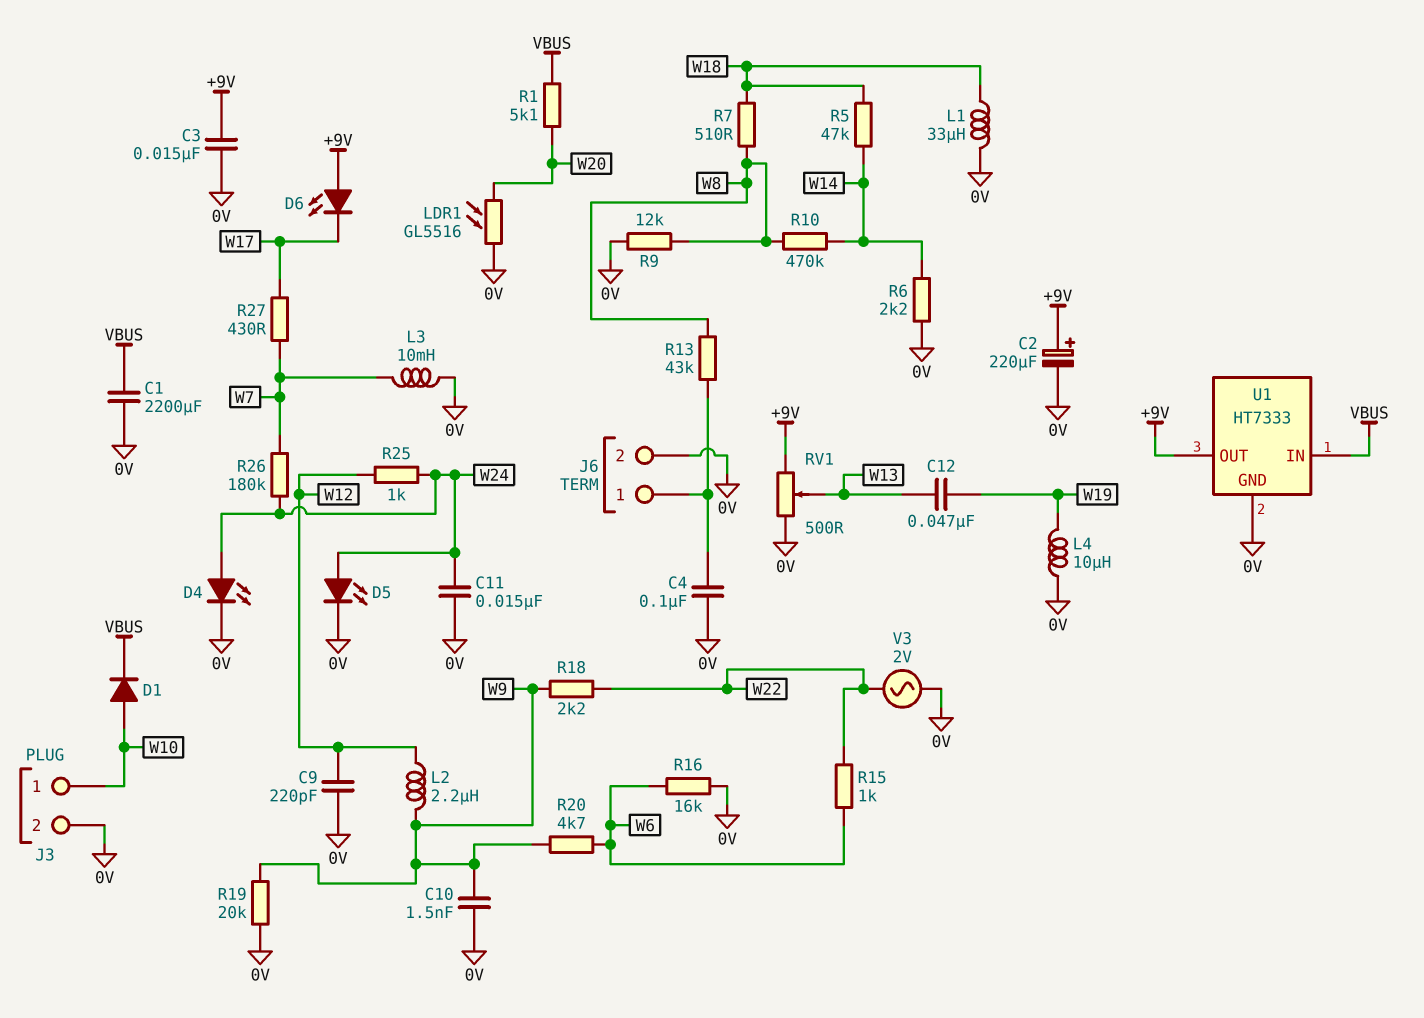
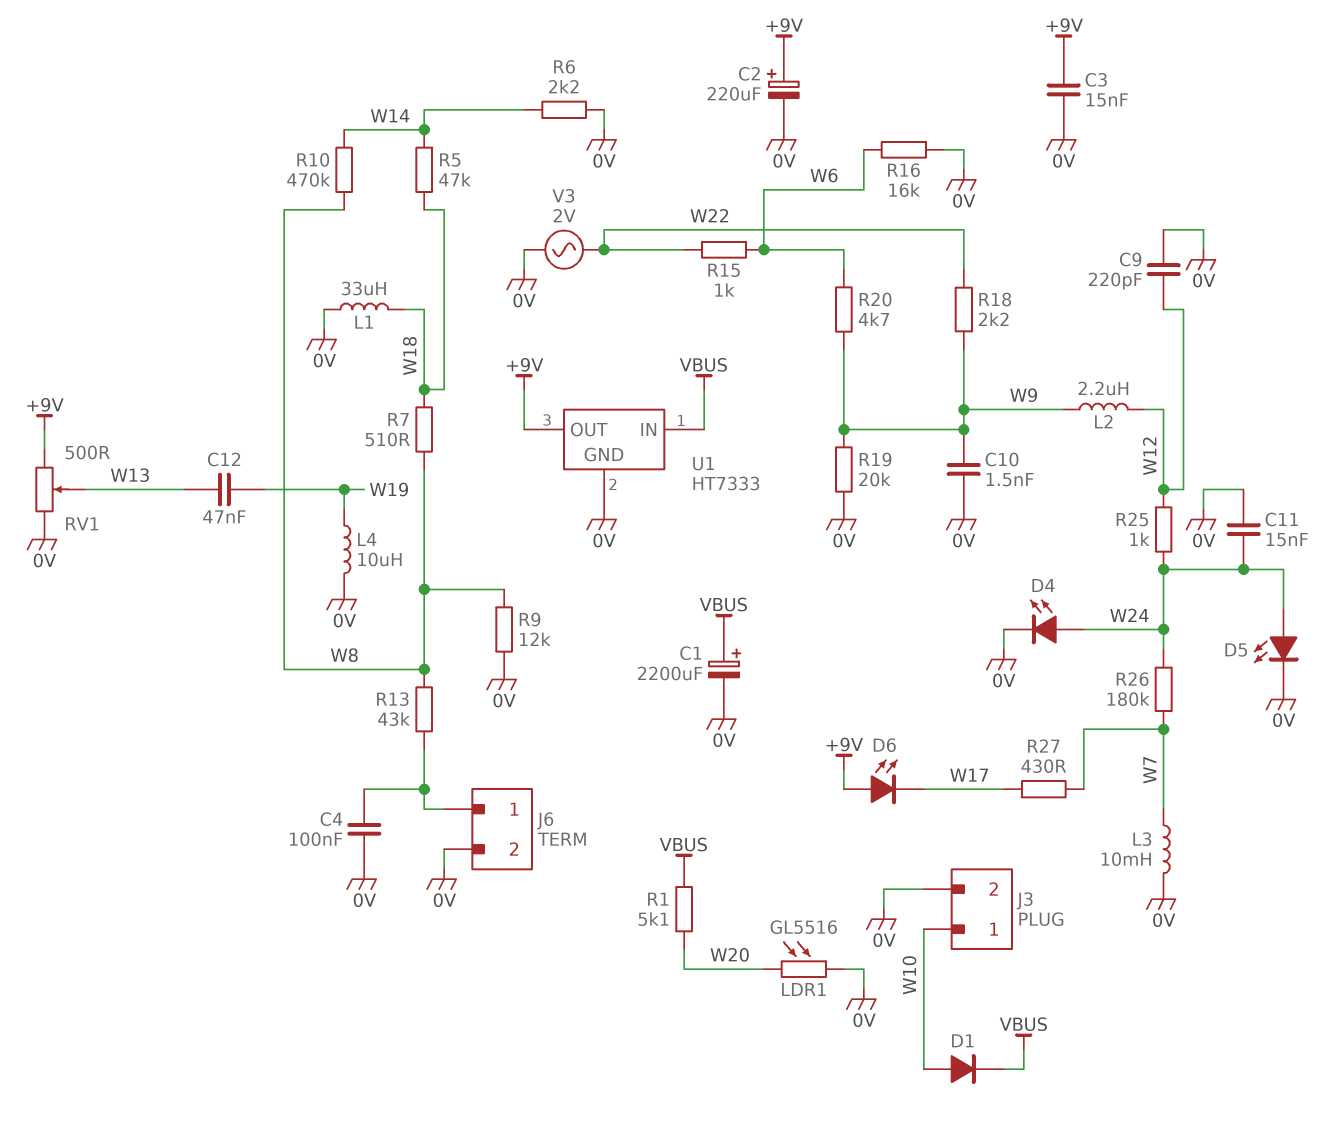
C1: 2200uF (0V, VBUS) -> 2200uF (plus VBUS, minus 0V)

